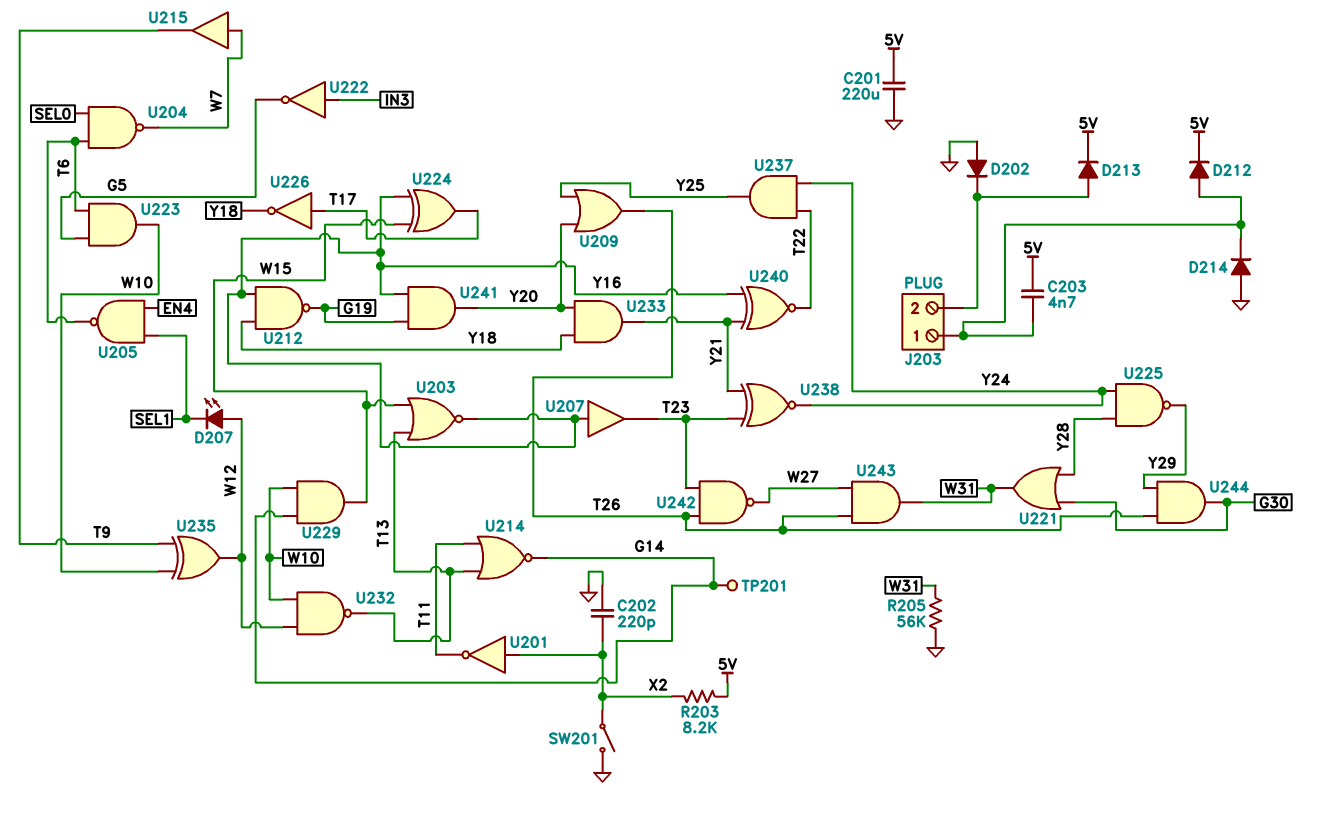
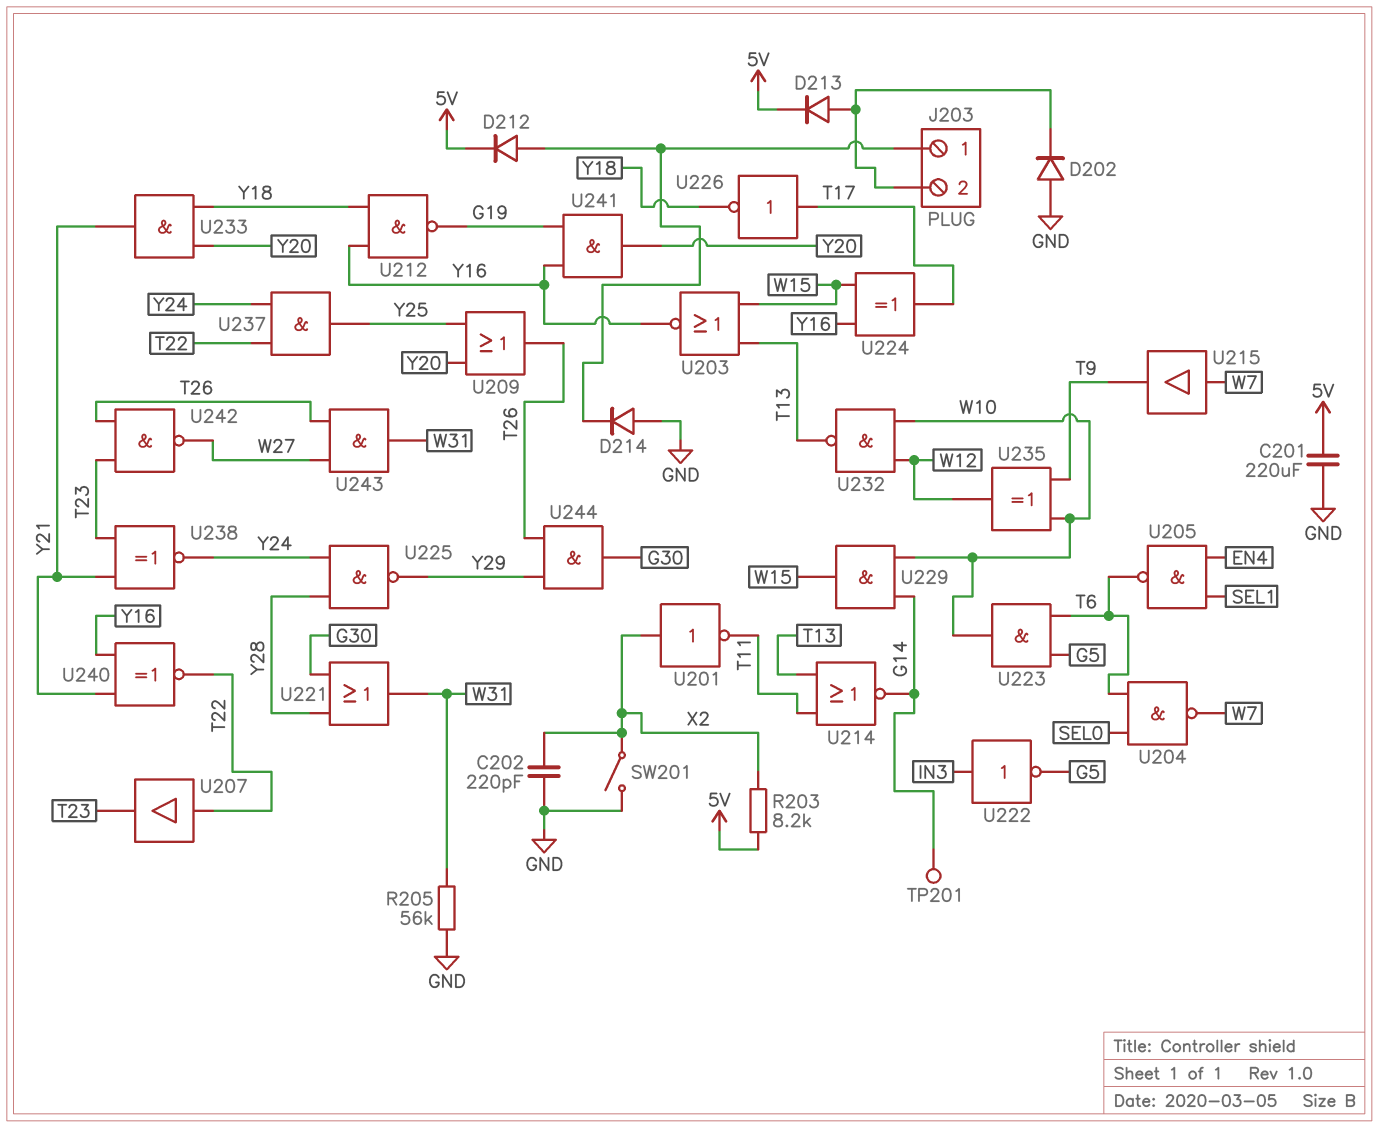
C203: 4.7nF (5V, J203/1) -> none
D207: LED (A W12, K SEL1) -> none
U207: buffer (in Y16, out T23) -> buffer (in T22, out T23)

